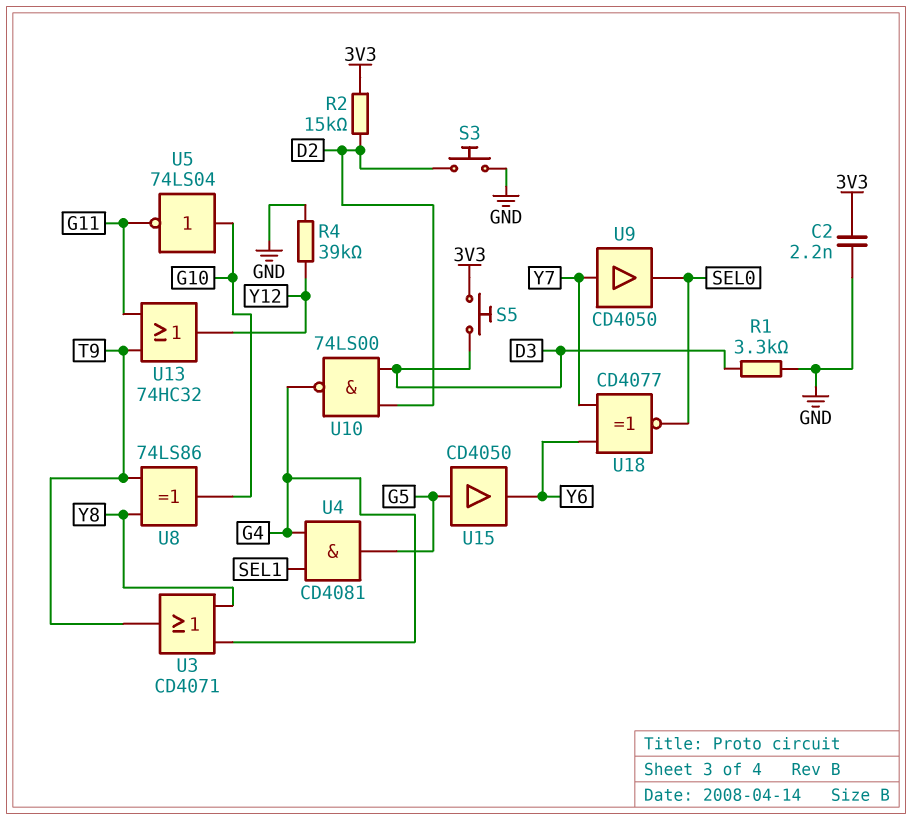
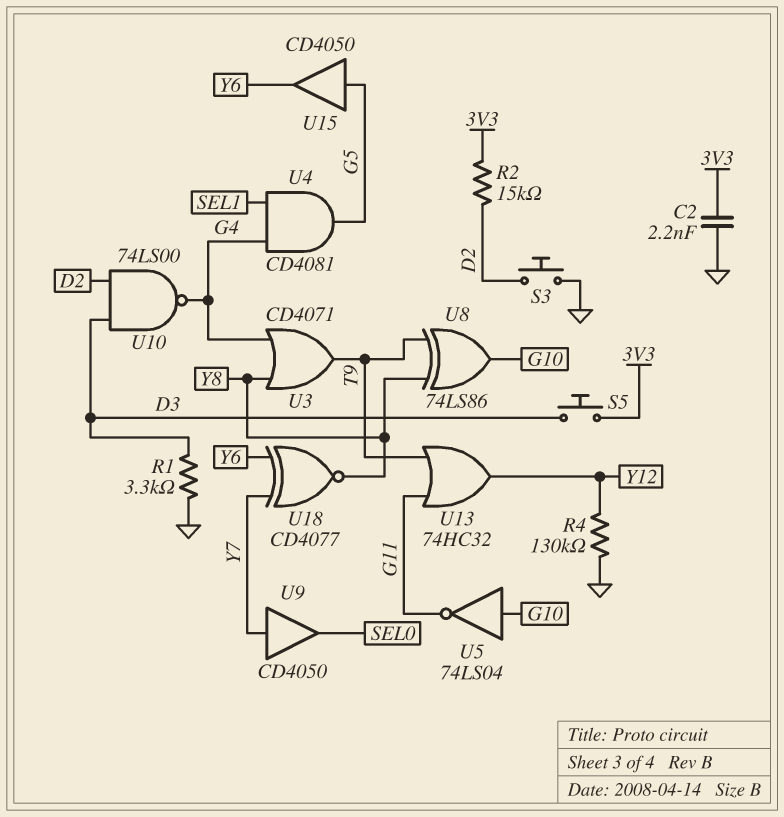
R4: 39k (GND, Y12) -> 130k (GND, Y12)
U18: XNOR CD4077 (in Y6, in Y7, out SEL0) -> XNOR CD4077 (in Y6, in Y7, out Y8)

